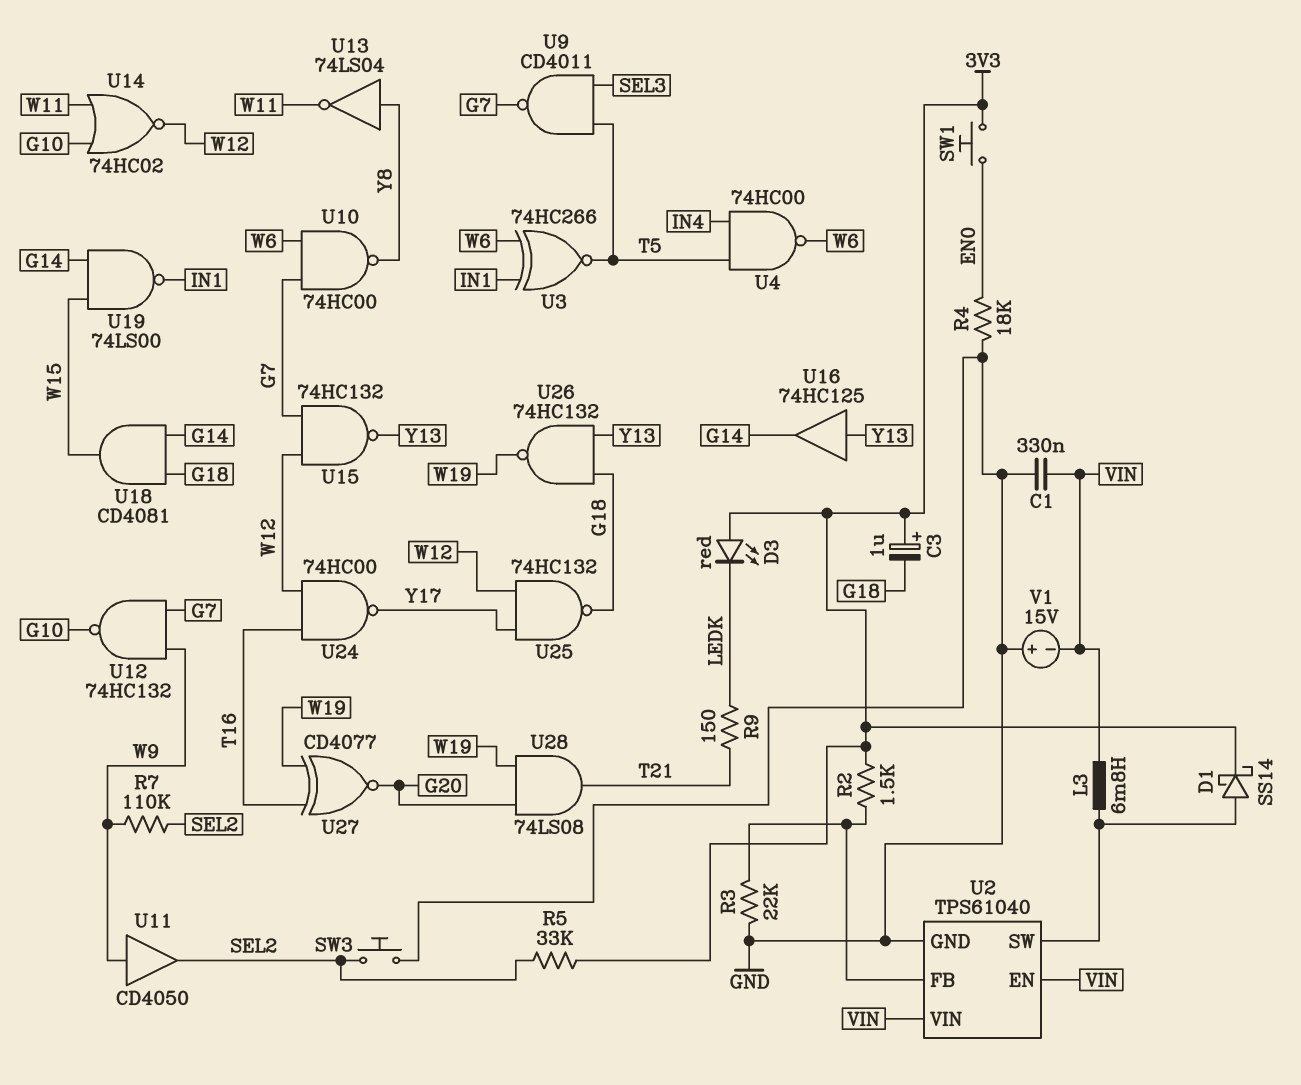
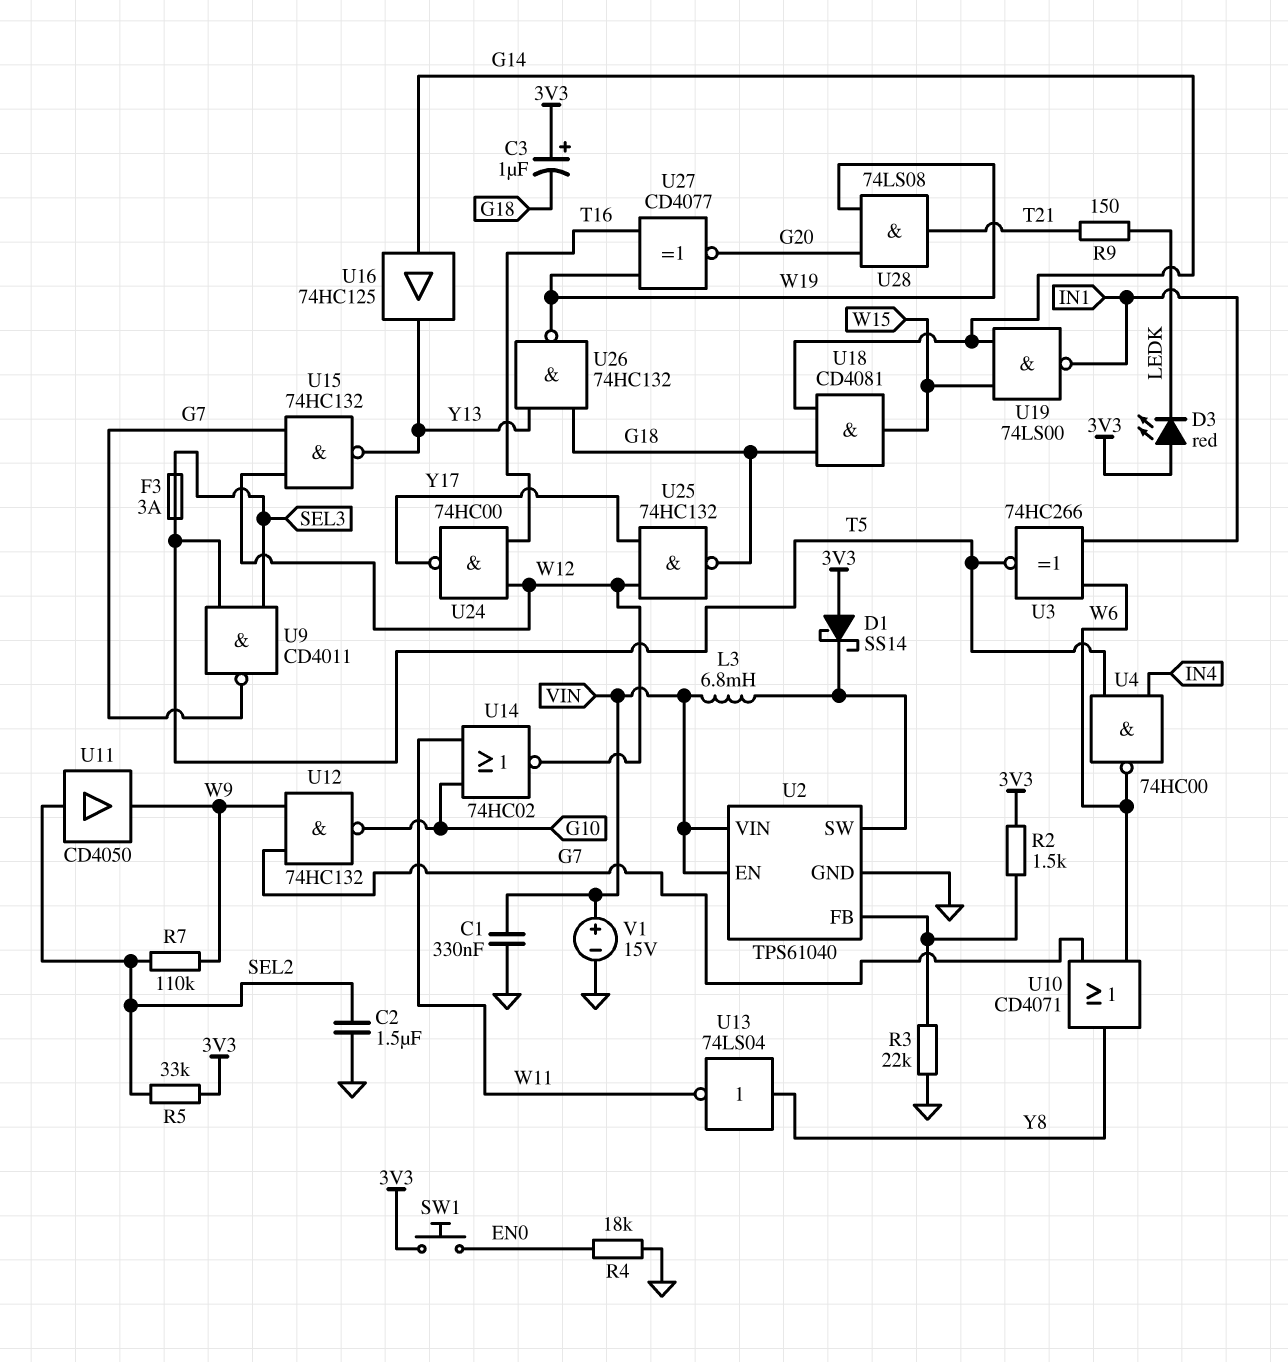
C2: none -> 1.5uF (GND, SEL2)
D1: schottky SS14 (A U2/SW, K 3V3) -> schottky SS14 (A 3V3, K U2/SW)
F3: none -> 3A (SEL3, T5)
SW3: button (GND, SEL2) -> none
U10: NAND 74HC00 (in G7, in W6, out Y8) -> OR CD4071 (in G7, in W6, out Y8)
U11: buffer CD4050 (in W9, out SEL2) -> buffer CD4050 (in SEL2, out W9)
U16: buffer 74HC125 (in Y13, out G14) -> buffer 74HC125 (in G14, out Y13)
V1: 15V (plus GND, minus VIN) -> 15V (plus VIN, minus GND)

